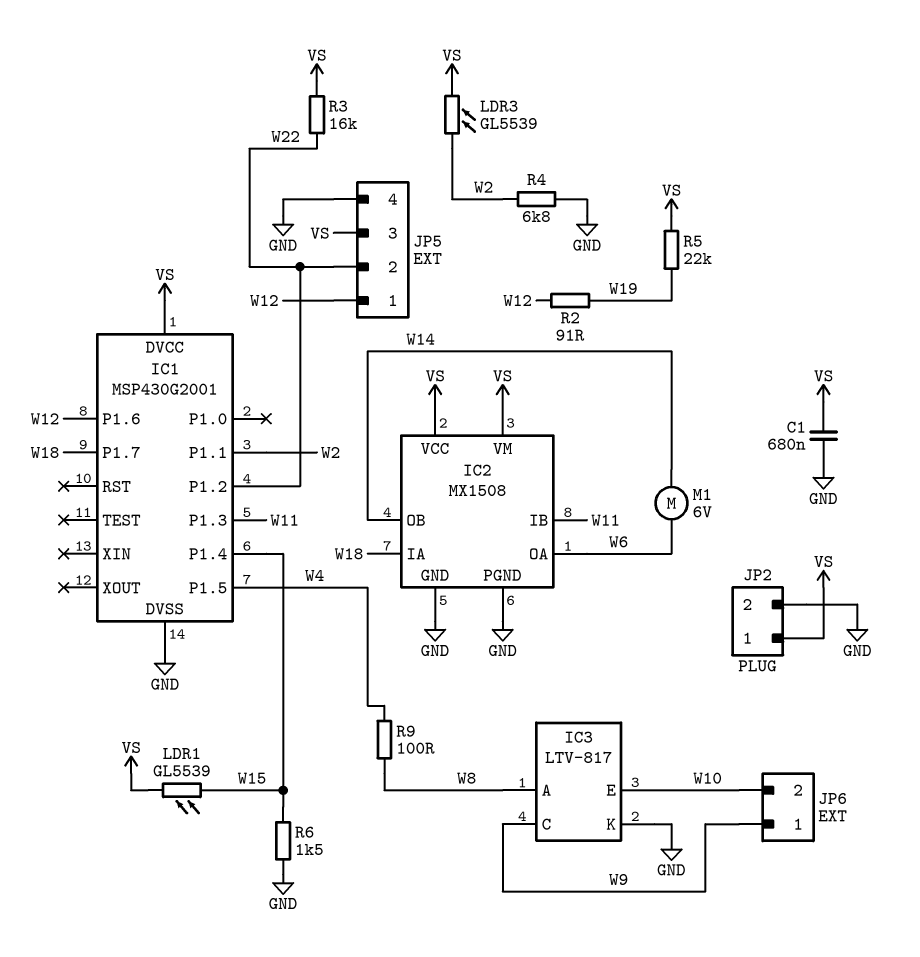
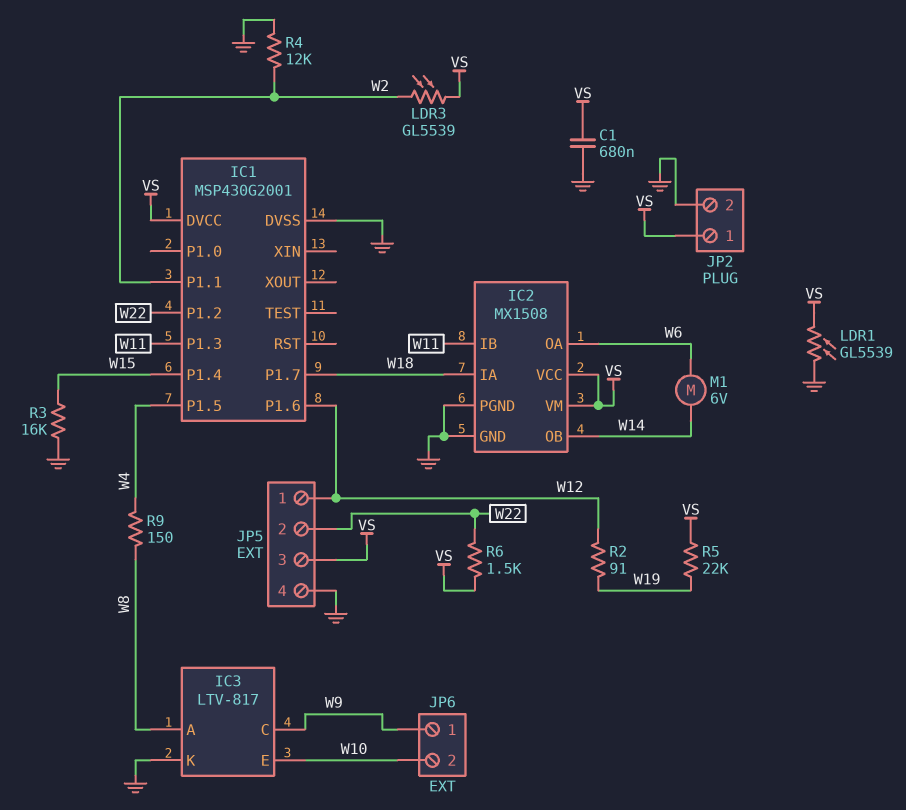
LDR1: GL5539 (VS, W15) -> GL5539 (GND, VS)
R3: 16k (VS, W22) -> 16k (GND, W15)
R4: 6.8k (GND, W2) -> 12k (GND, W2)
R6: 1.5k (GND, W15) -> 1.5k (VS, W22)
R9: 100 (W4, W8) -> 150 (W4, W8)

